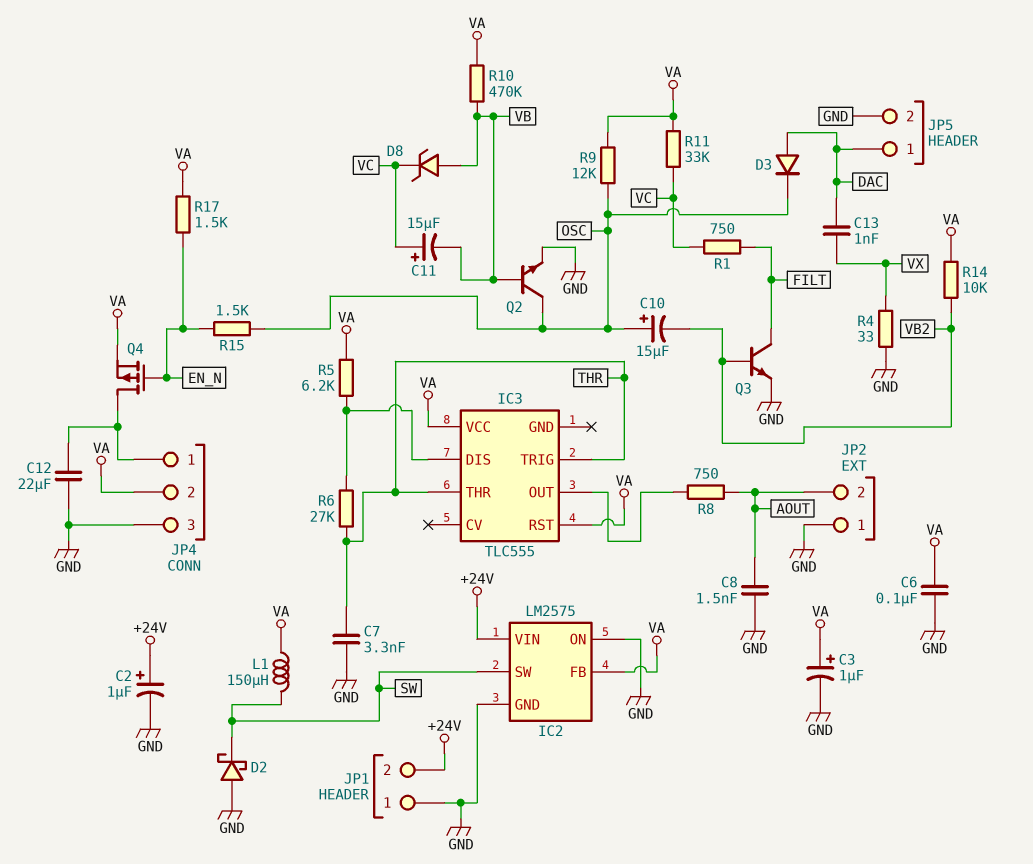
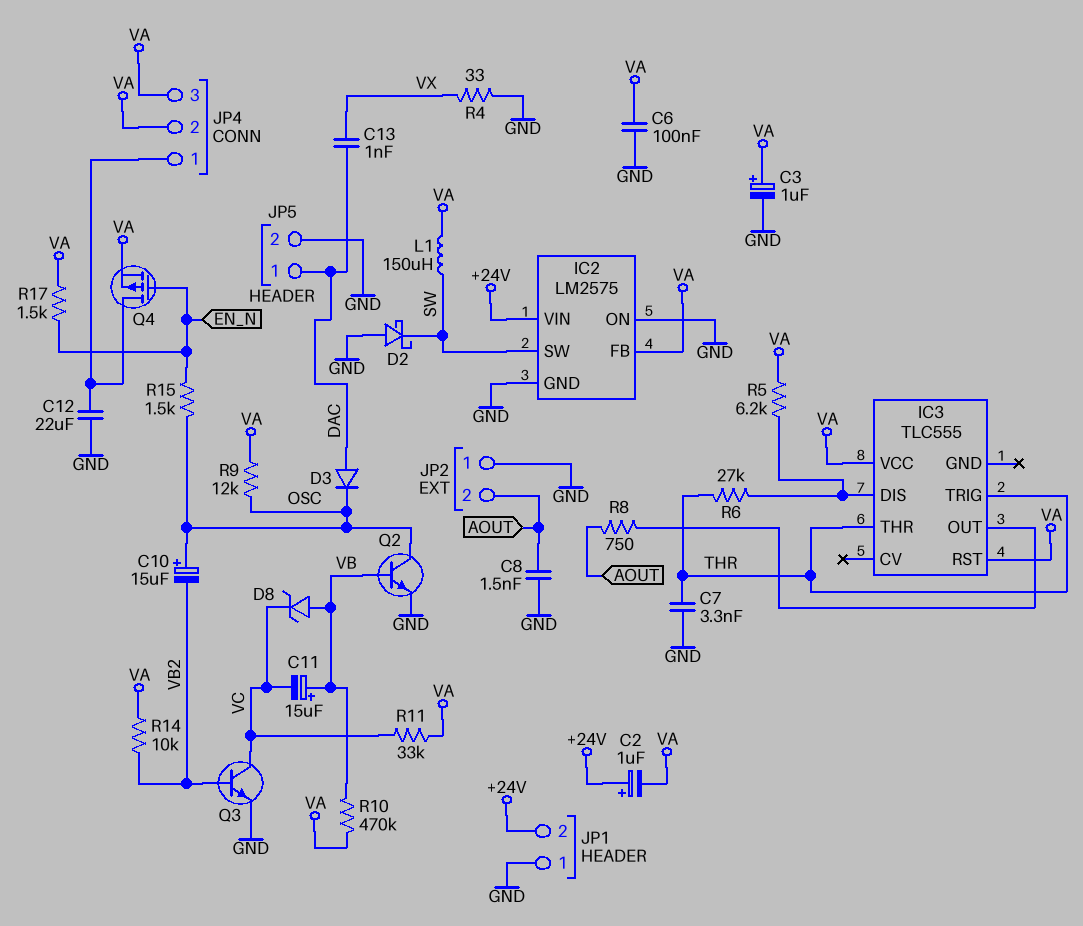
C2: 1uF (plus +24V, minus GND) -> 1uF (plus +24V, minus VA)
C11: 15uF (plus VC, minus VB) -> 15uF (plus VB, minus VC)
JP4 pin 3: GND -> VA
Q3: NPN (B VB2, C FILT, E GND) -> NPN (B VB2, C VC, E GND)
R1: 750 (FILT, VC) -> none

